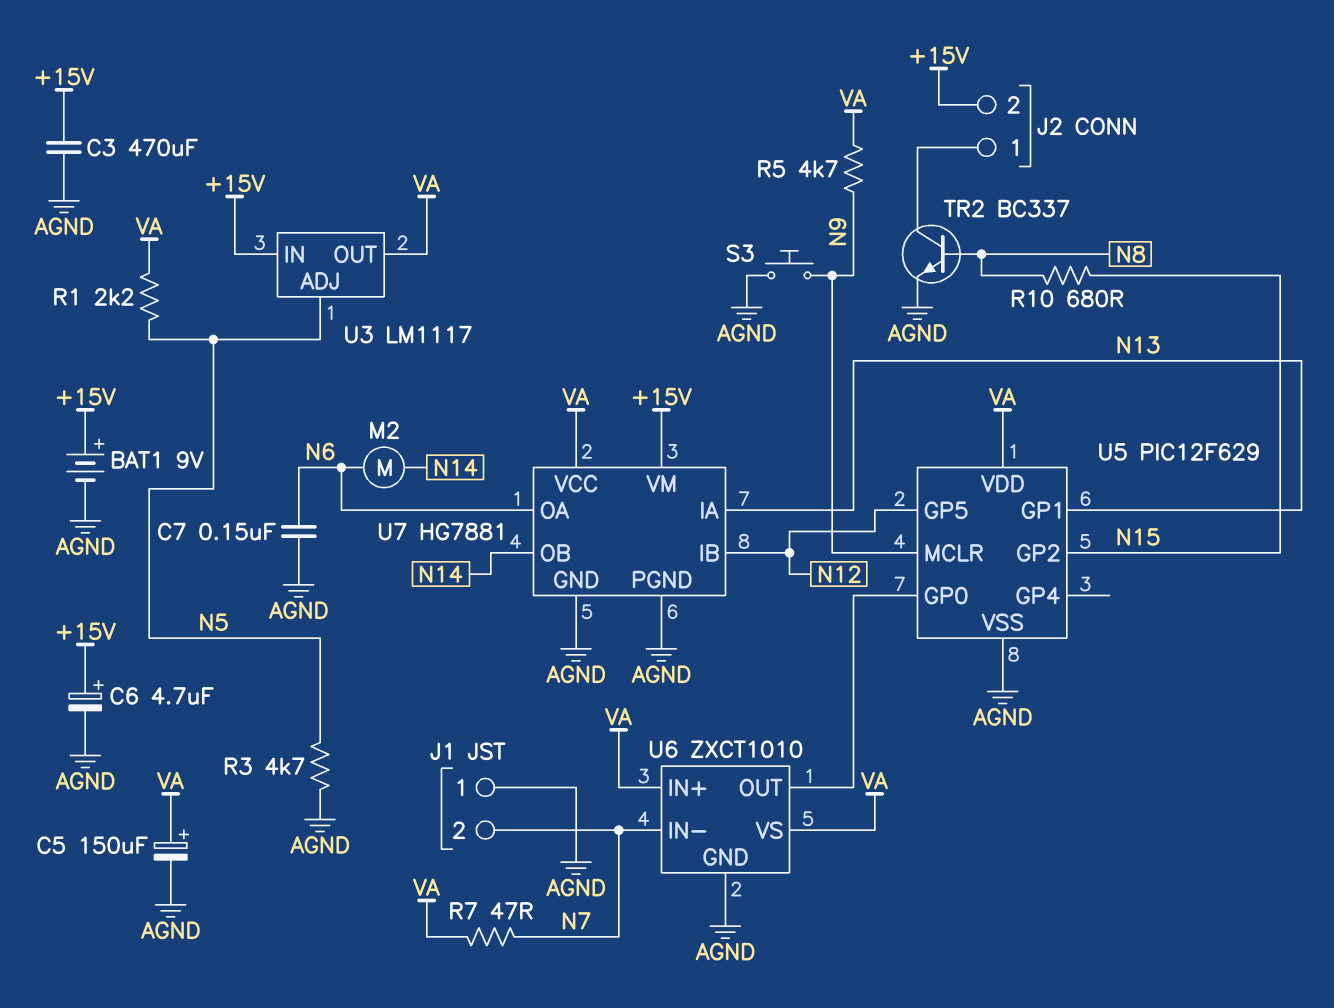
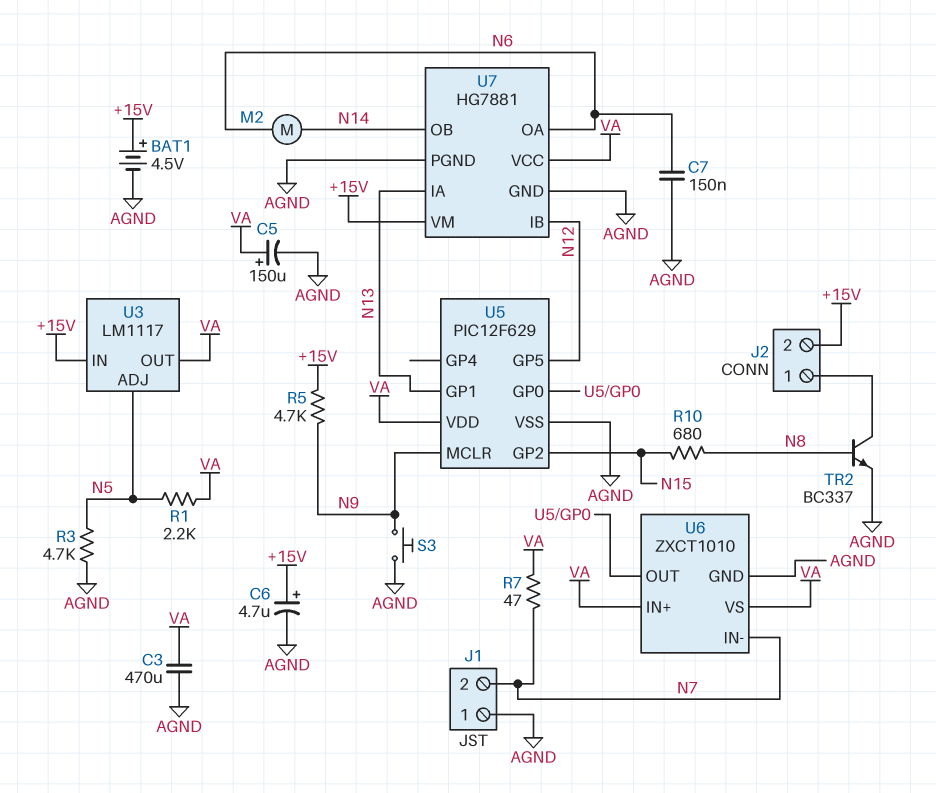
BAT1: 9V (plus +15V, minus AGND) -> 4.5V (plus +15V, minus AGND)
C3: 470uF (+15V, AGND) -> 470uF (AGND, VA)
R5: 4.7k (N9, VA) -> 4.7k (+15V, N9)

